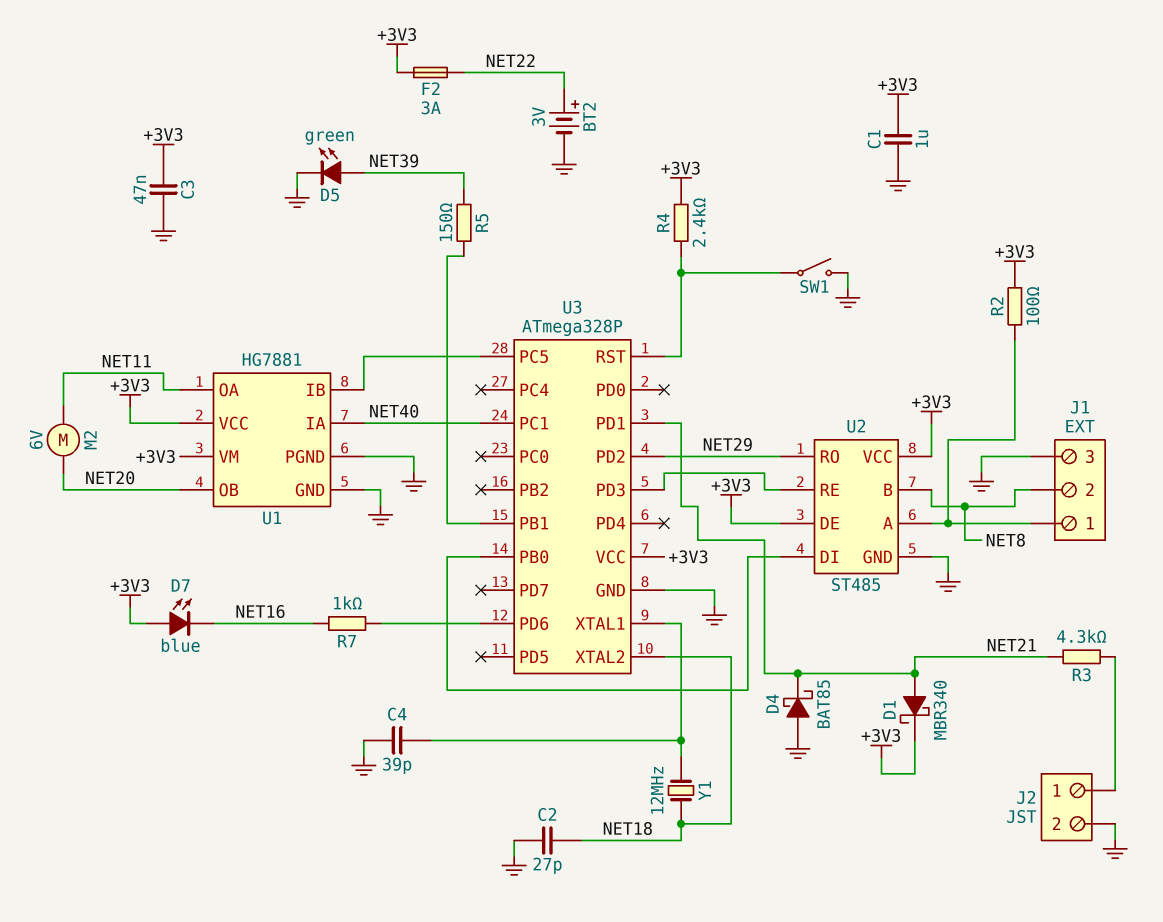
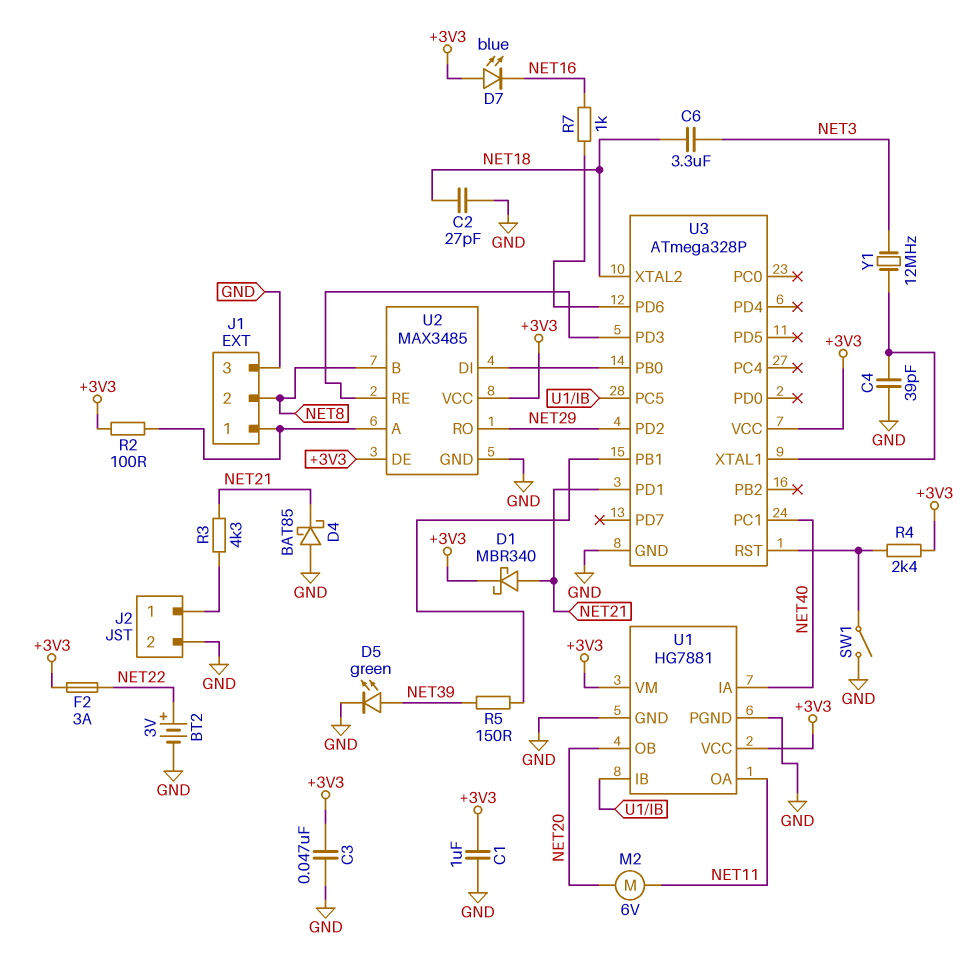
C6: none -> 3.3uF (NET3, NET18)
U2: ST485 -> MAX3485
Y1: 12MHz (NET18, U3/XTAL1) -> 12MHz (NET3, U3/XTAL1)

